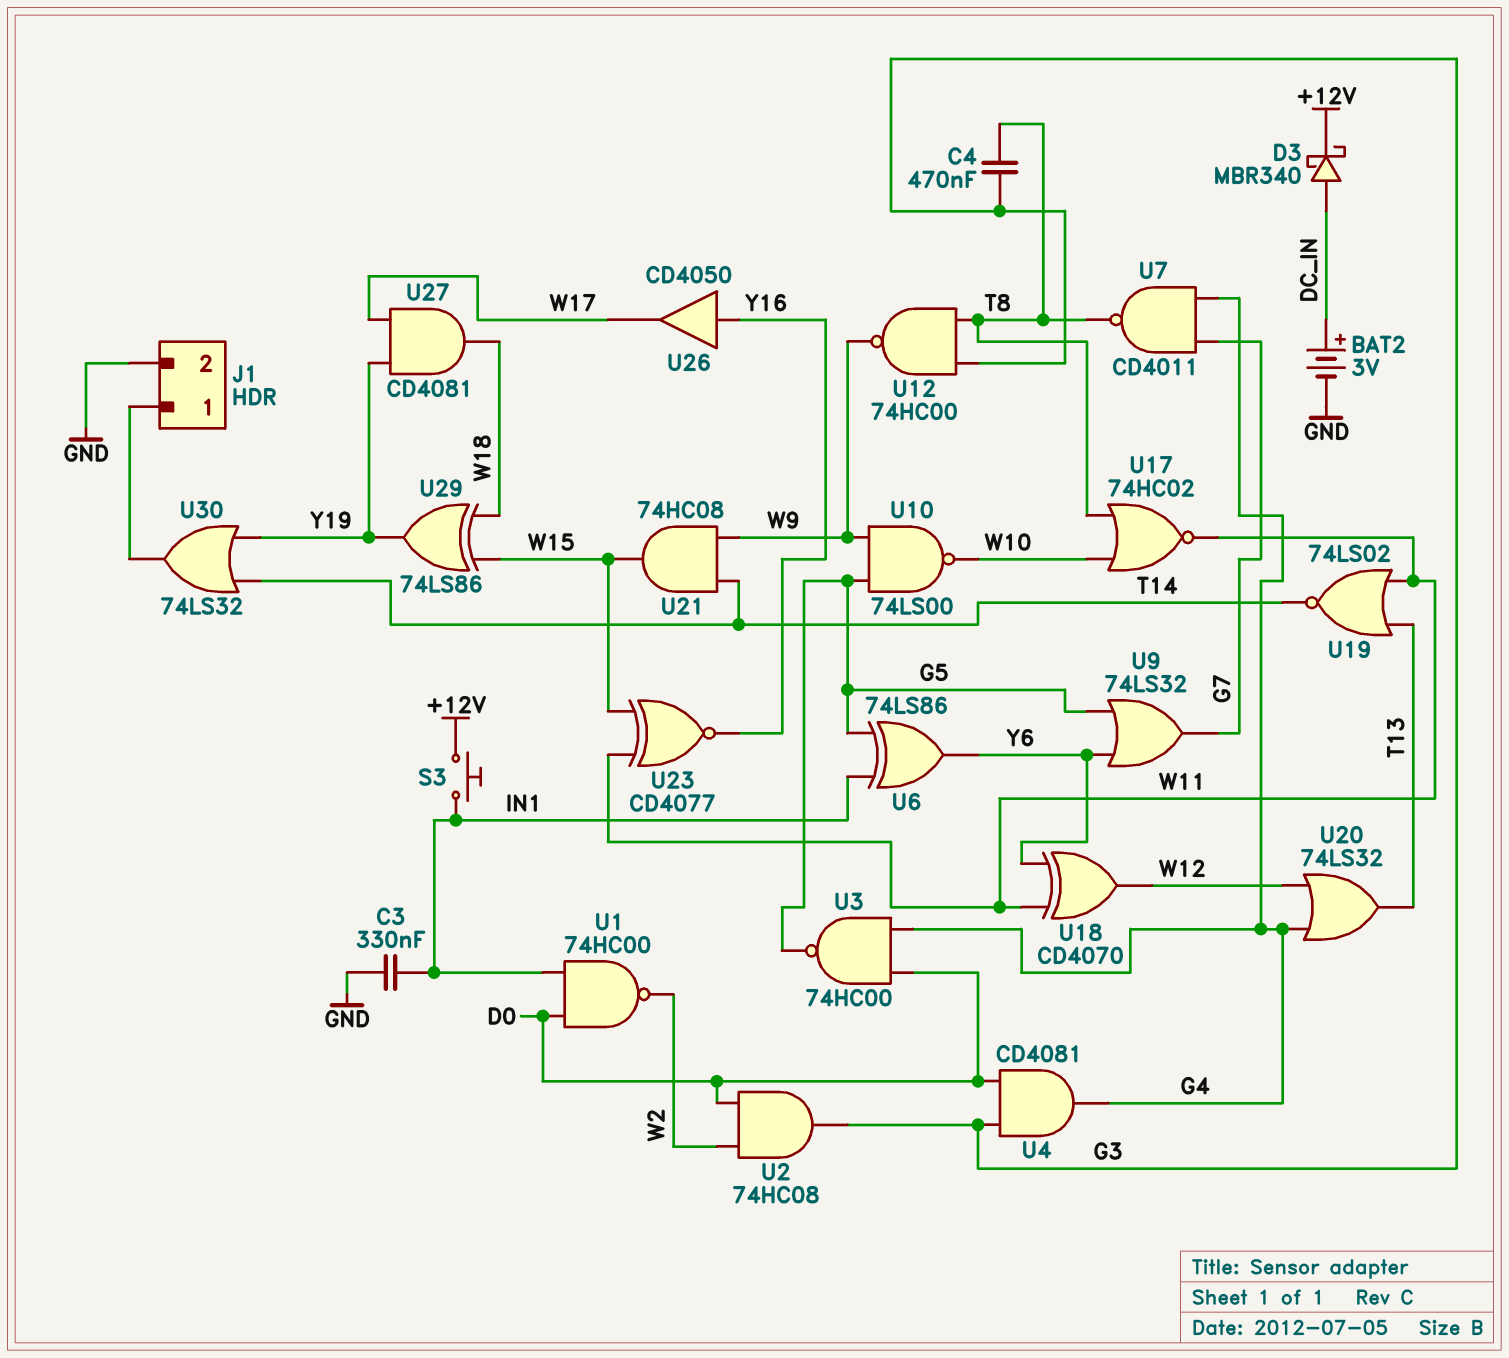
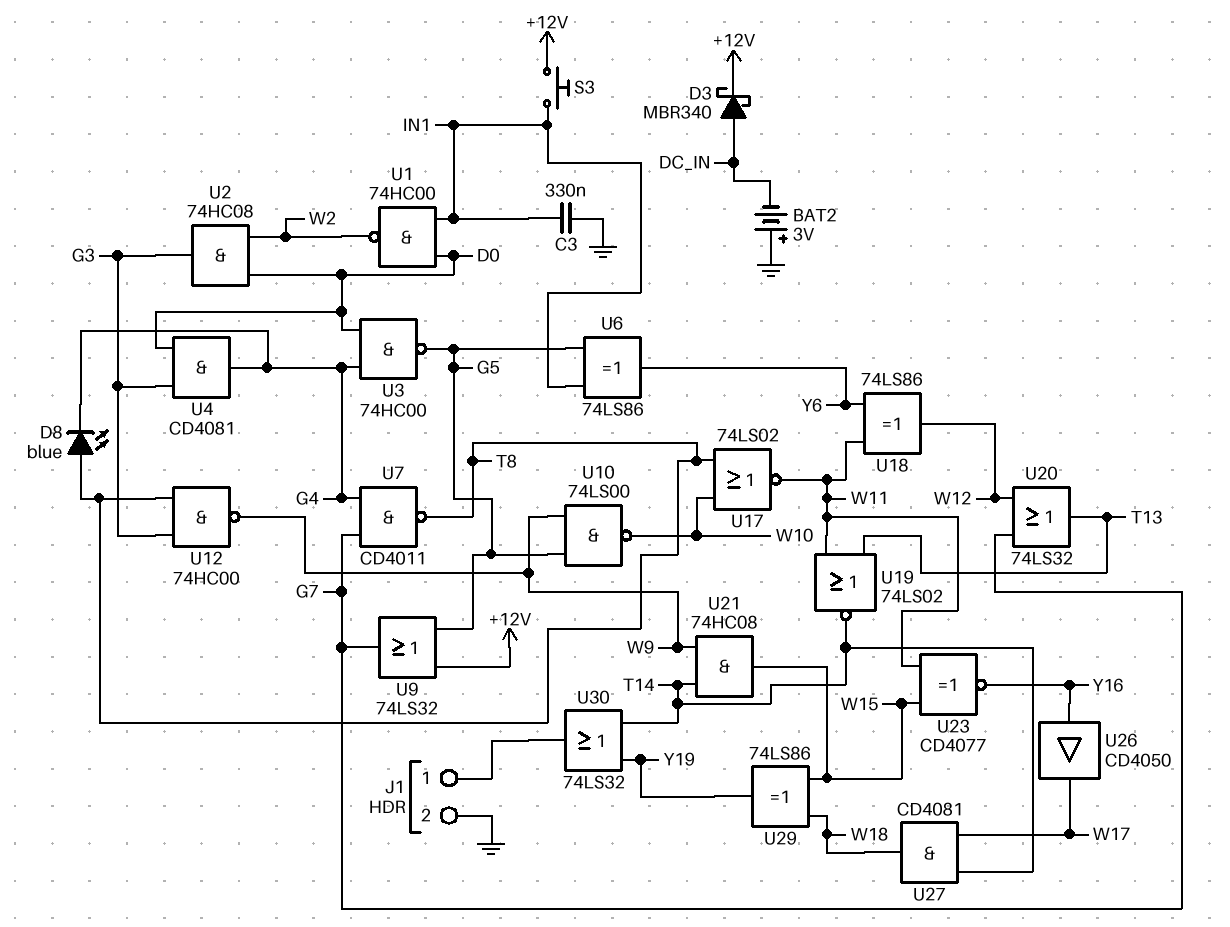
BAT2: 3V (plus DC_IN, minus GND) -> 3V (plus GND, minus DC_IN)
C4: 470nF (G3, T8) -> none
D8: none -> LED blue (A T8, K G4)
U9: OR 74LS32 (in G5, in Y6, out G7) -> OR 74LS32 (in +12V, in G5, out G7)
U17: NOR 74HC02 (in T8, in W10, out W11) -> NOR 74LS02 (in T8, in W10, out W11)
U18: XOR CD4070 (in W11, in Y6, out W12) -> XOR 74LS86 (in W11, in Y6, out W12)
U20: OR 74LS32 (in G4, in W12, out T13) -> OR 74LS32 (in G7, in W12, out T13)
U27: AND CD4081 (in W17, in Y19, out W18) -> AND CD4081 (in T14, in W17, out W18)

